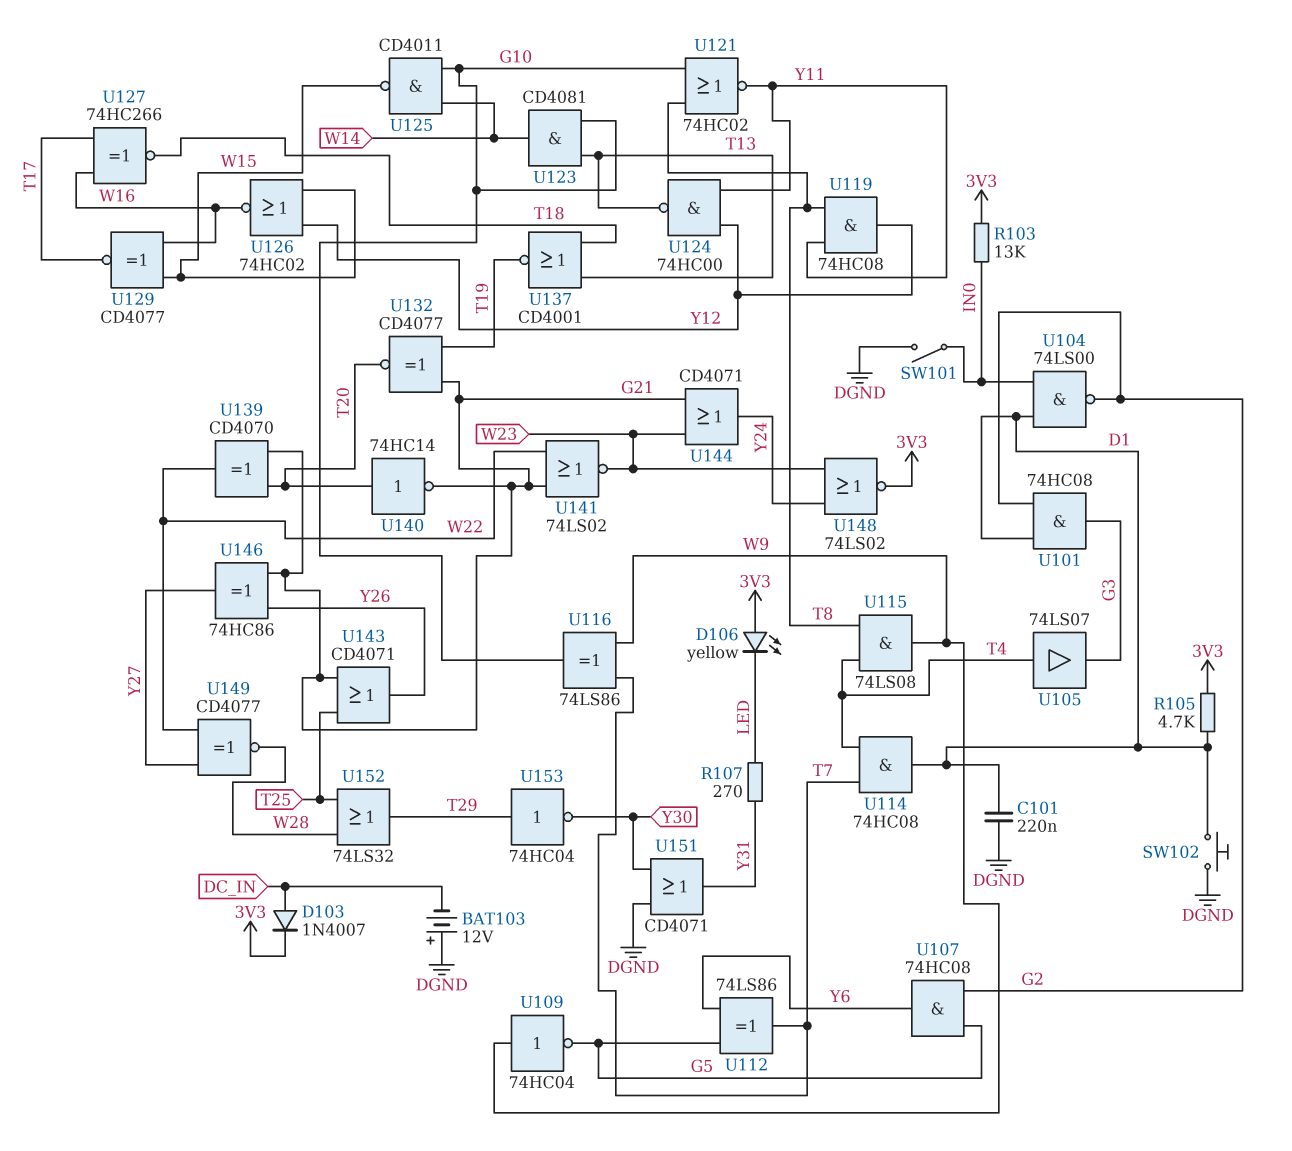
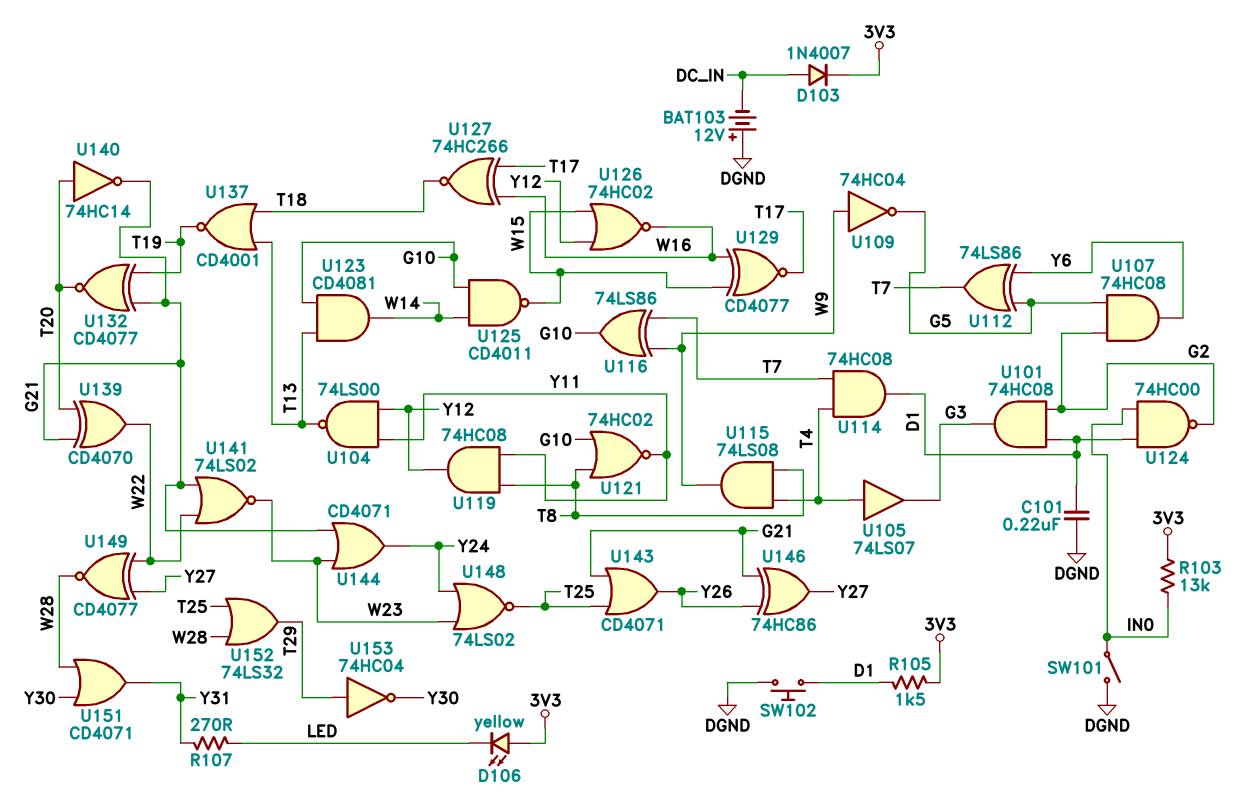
R105: 4.7k (3V3, D1) -> 1.5k (3V3, D1)
U104: NAND 74LS00 (in D1, in IN0, out G2) -> NAND 74LS00 (in Y11, in Y12, out T13)
U124: NAND 74HC00 (in Y11, in Y12, out T13) -> NAND 74HC00 (in D1, in IN0, out G2)
U148: NOR 74LS02 (in W23, in Y24, out 3V3) -> NOR 74LS02 (in W23, in Y24, out T25)
U151: OR CD4071 (in DGND, in Y30, out Y31) -> OR CD4071 (in W28, in Y30, out Y31)

